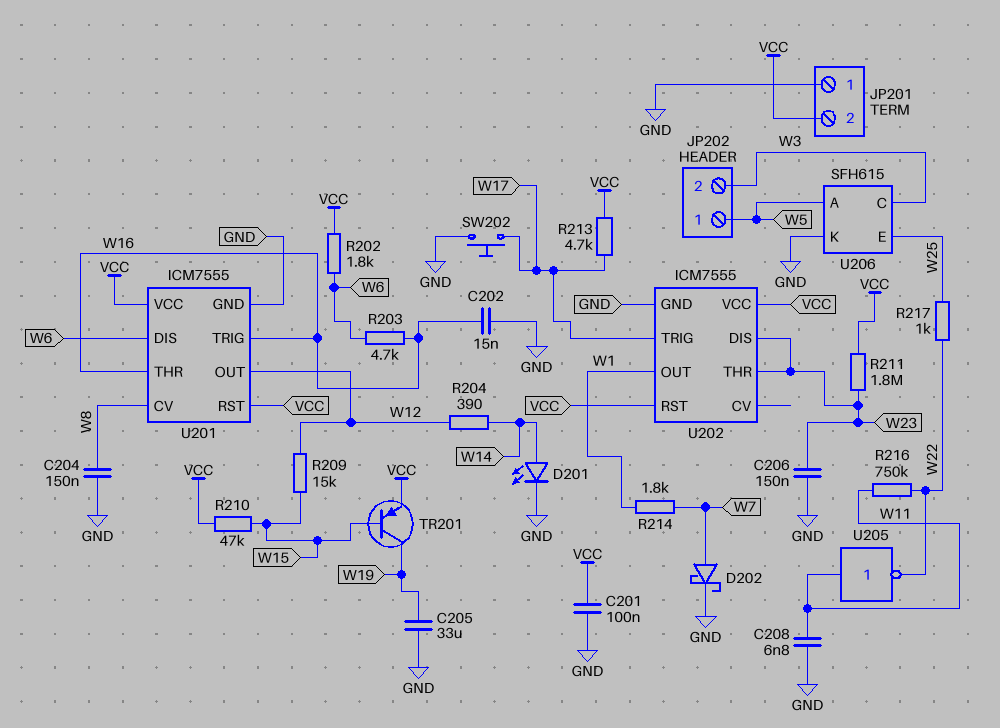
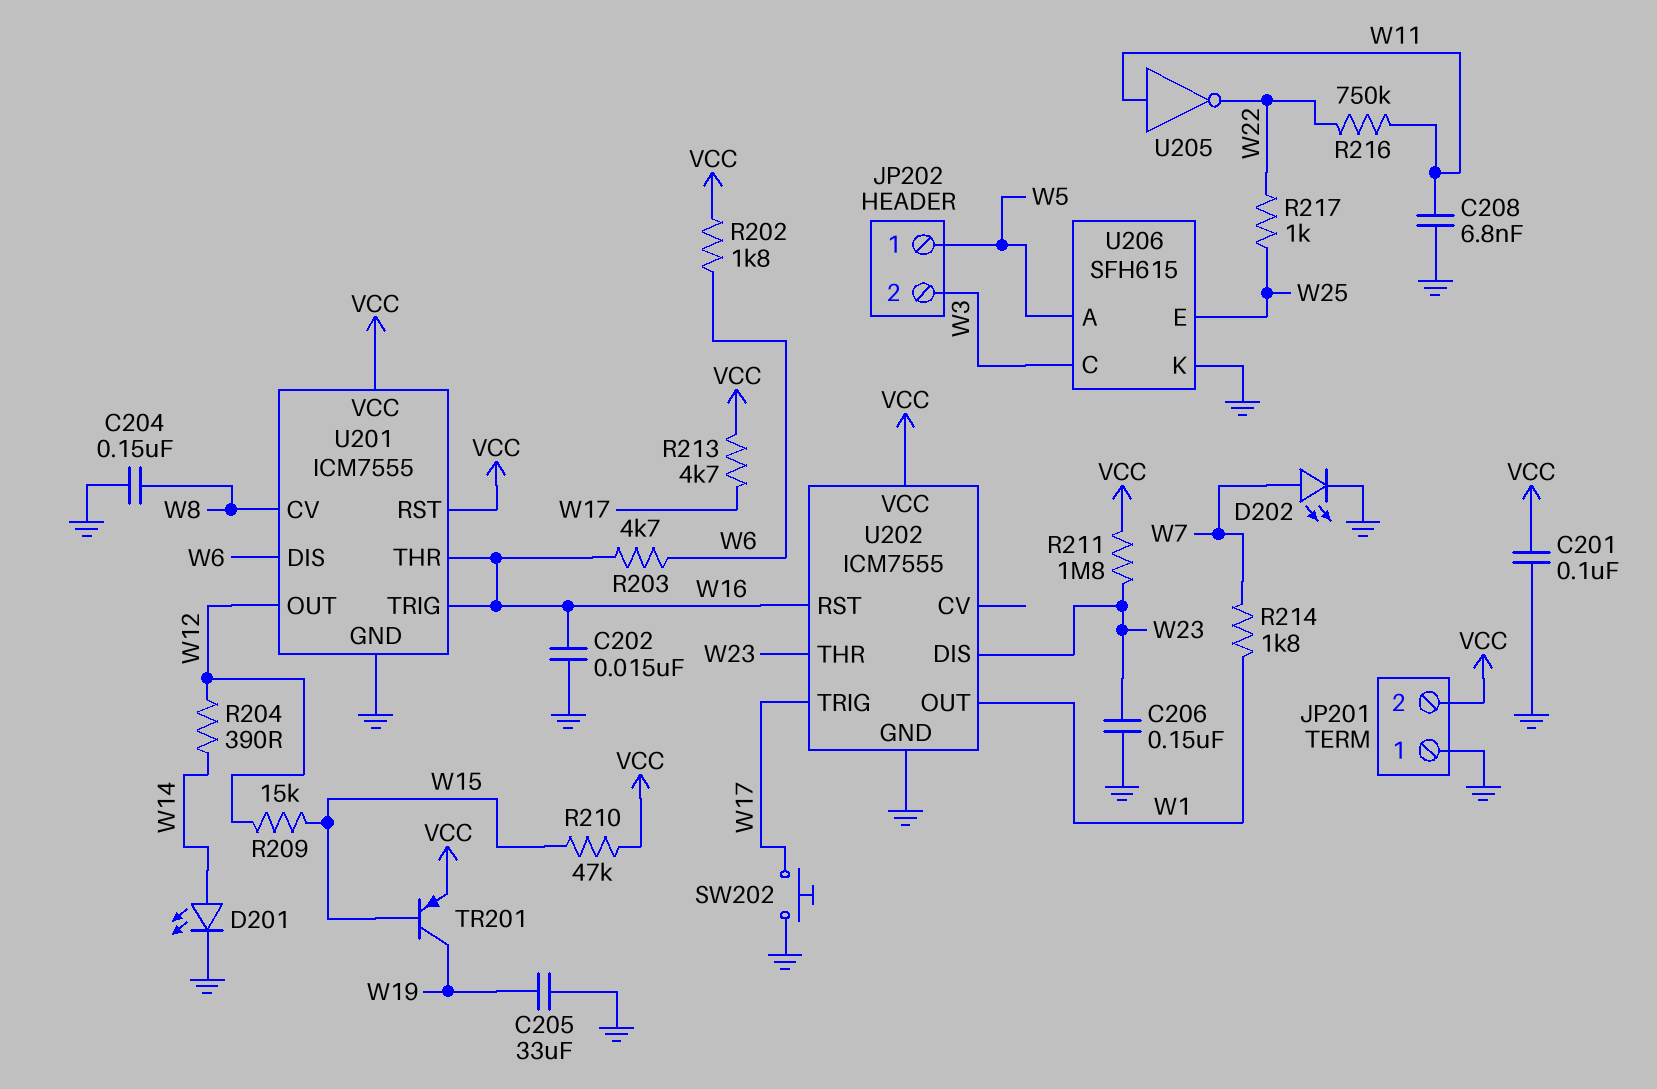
D202: schottky (A W7, K GND) -> LED (A W7, K GND)
U202 pin RST: VCC -> W16

